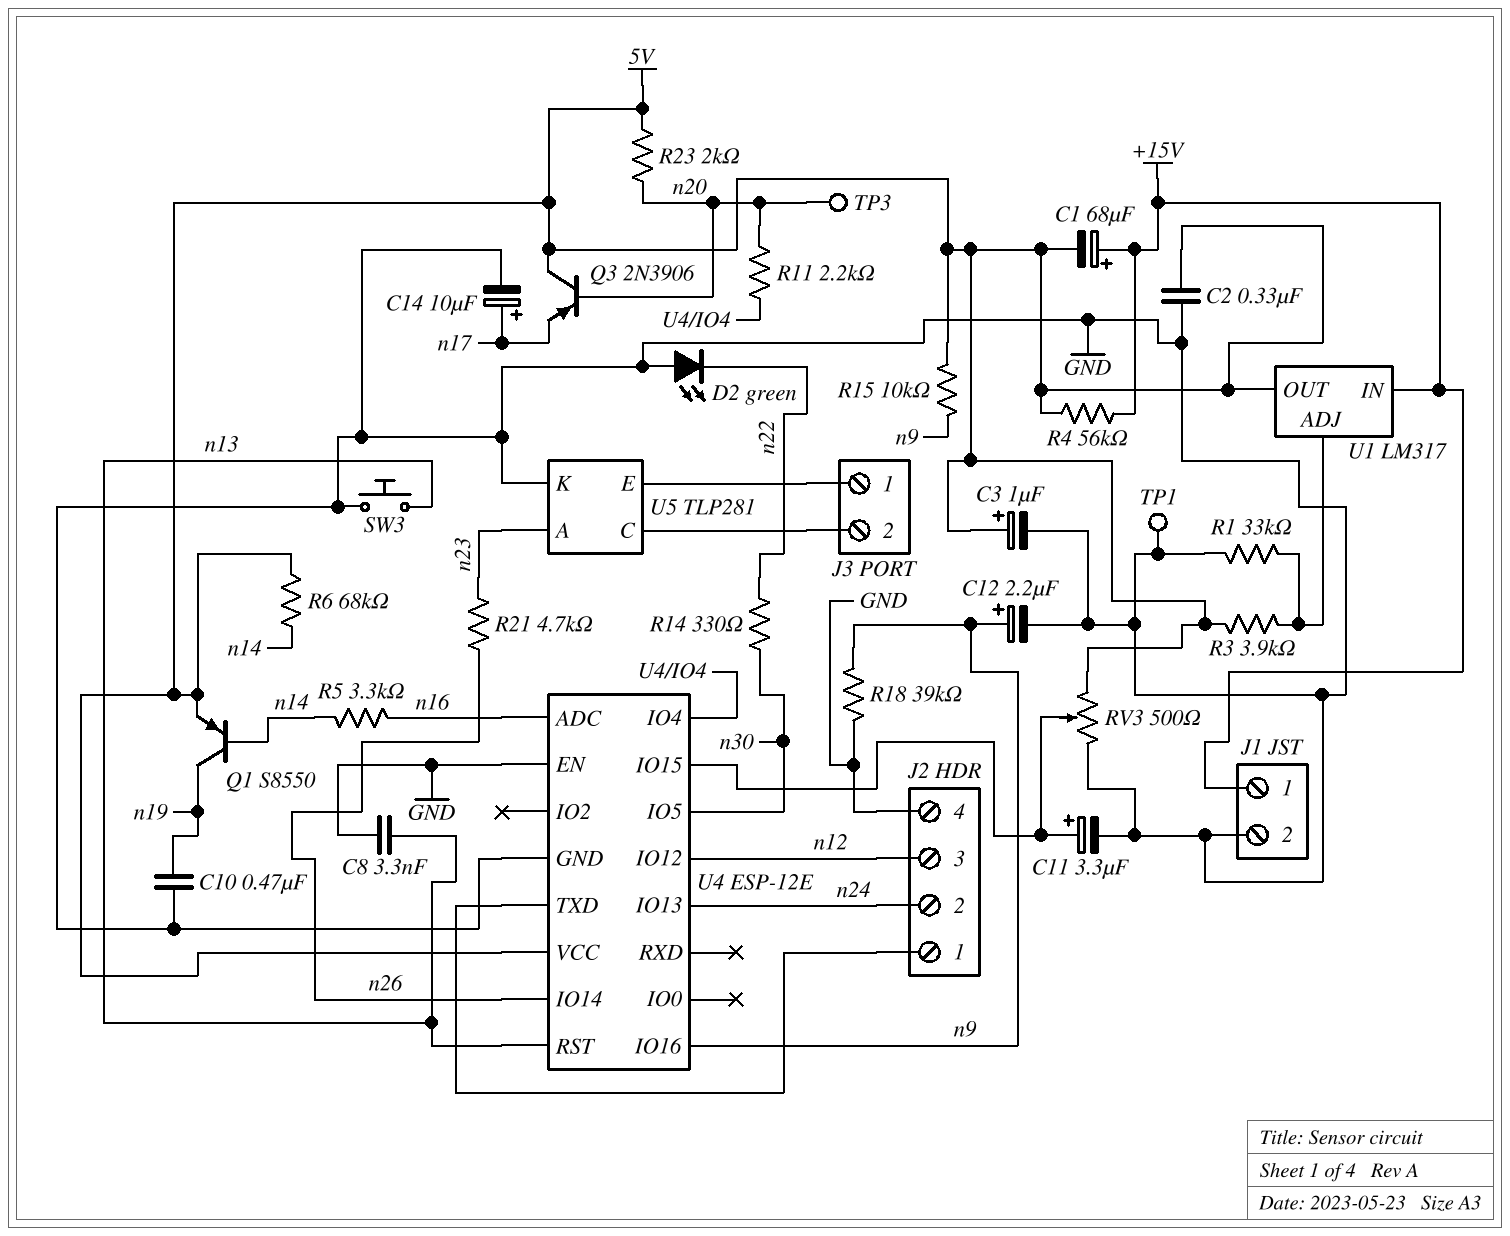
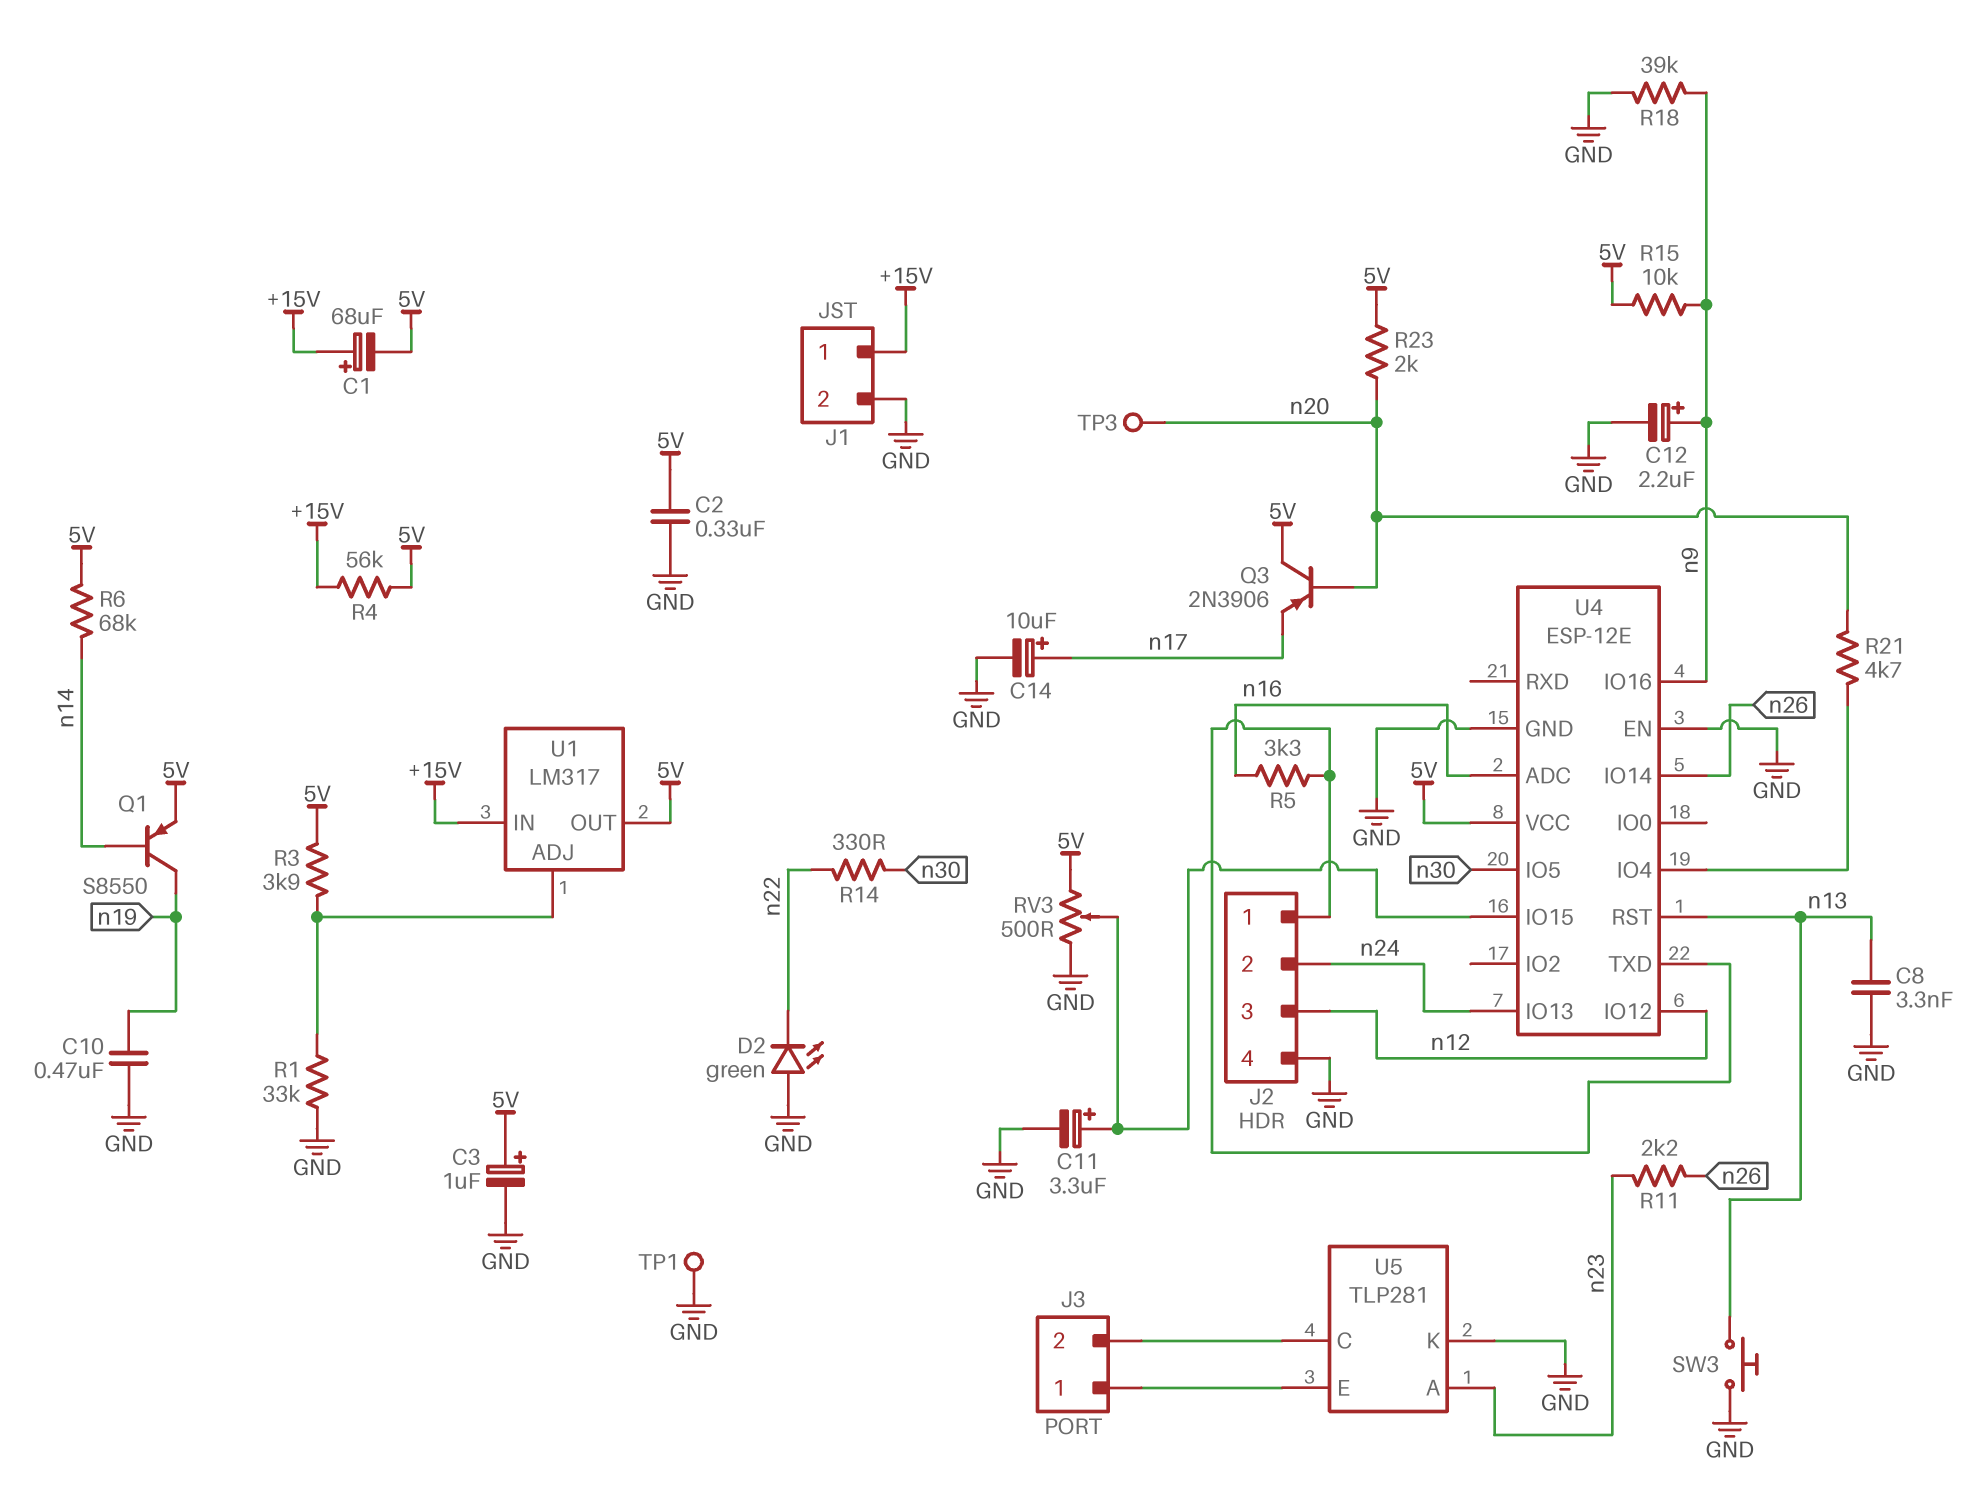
R5: 3.3k (n14, n16) -> 3.3k (J2/1, n16)
R11: 2.2k (U4/IO4, n20) -> 2.2k (n23, n26)
R21: 4.7k (n23, n26) -> 4.7k (U4/IO4, n20)

